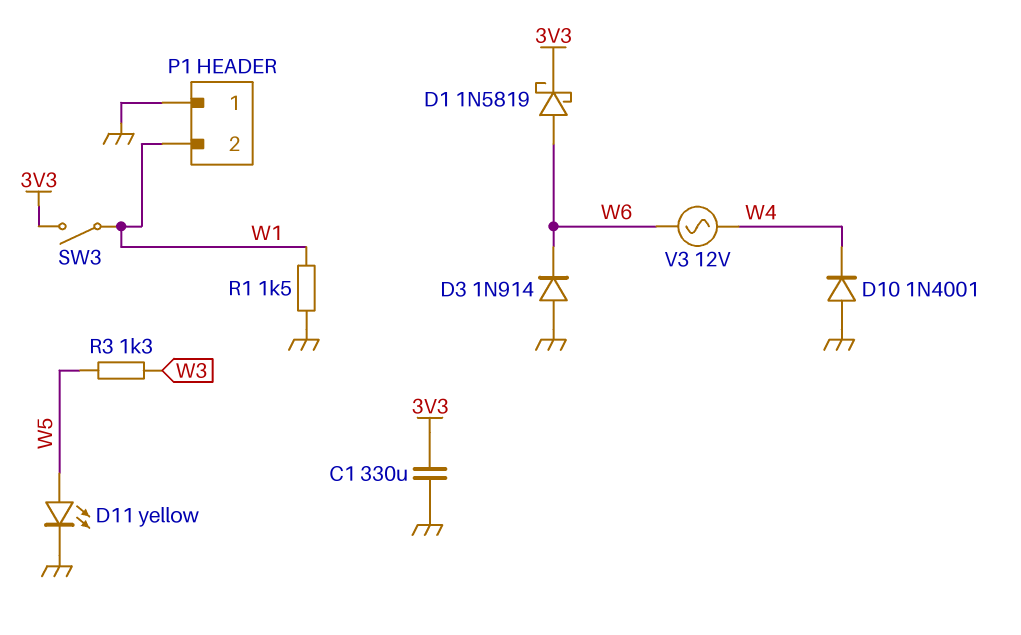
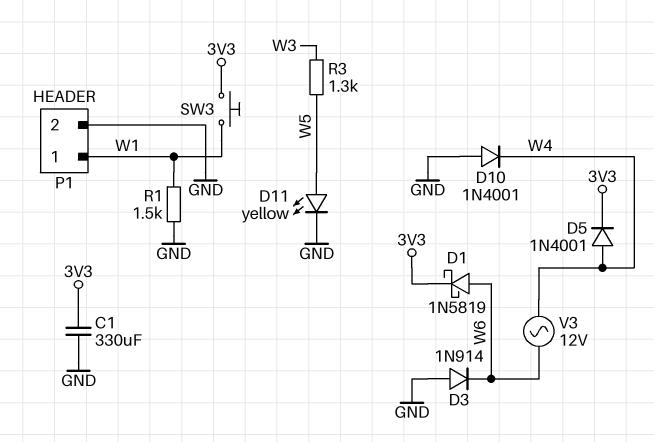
D5: none -> diode 1N4001 (A W4, K 3V3)
P1 pin 1: GND -> W1
P1 pin 2: W1 -> GND
SW3: switch (3V3, W1) -> button (3V3, W1)

